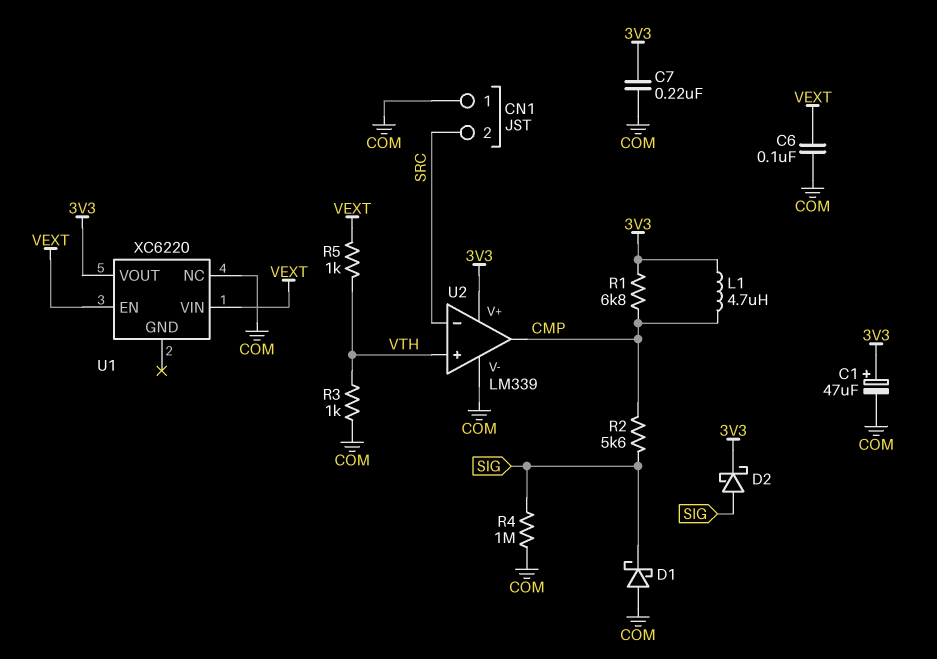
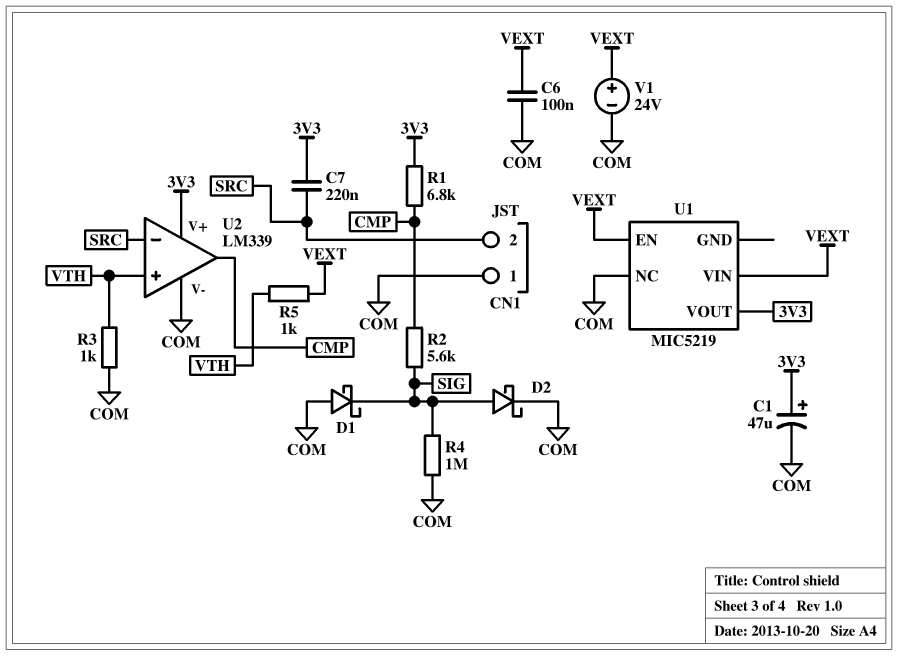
C7: 220nF (3V3, COM) -> 220nF (3V3, SRC)
D2: schottky (A SIG, K 3V3) -> schottky (A SIG, K COM)
L1: 4.7uH (3V3, CMP) -> none
U1: XC6220 -> MIC5219
V1: none -> 24V (plus VEXT, minus COM)

